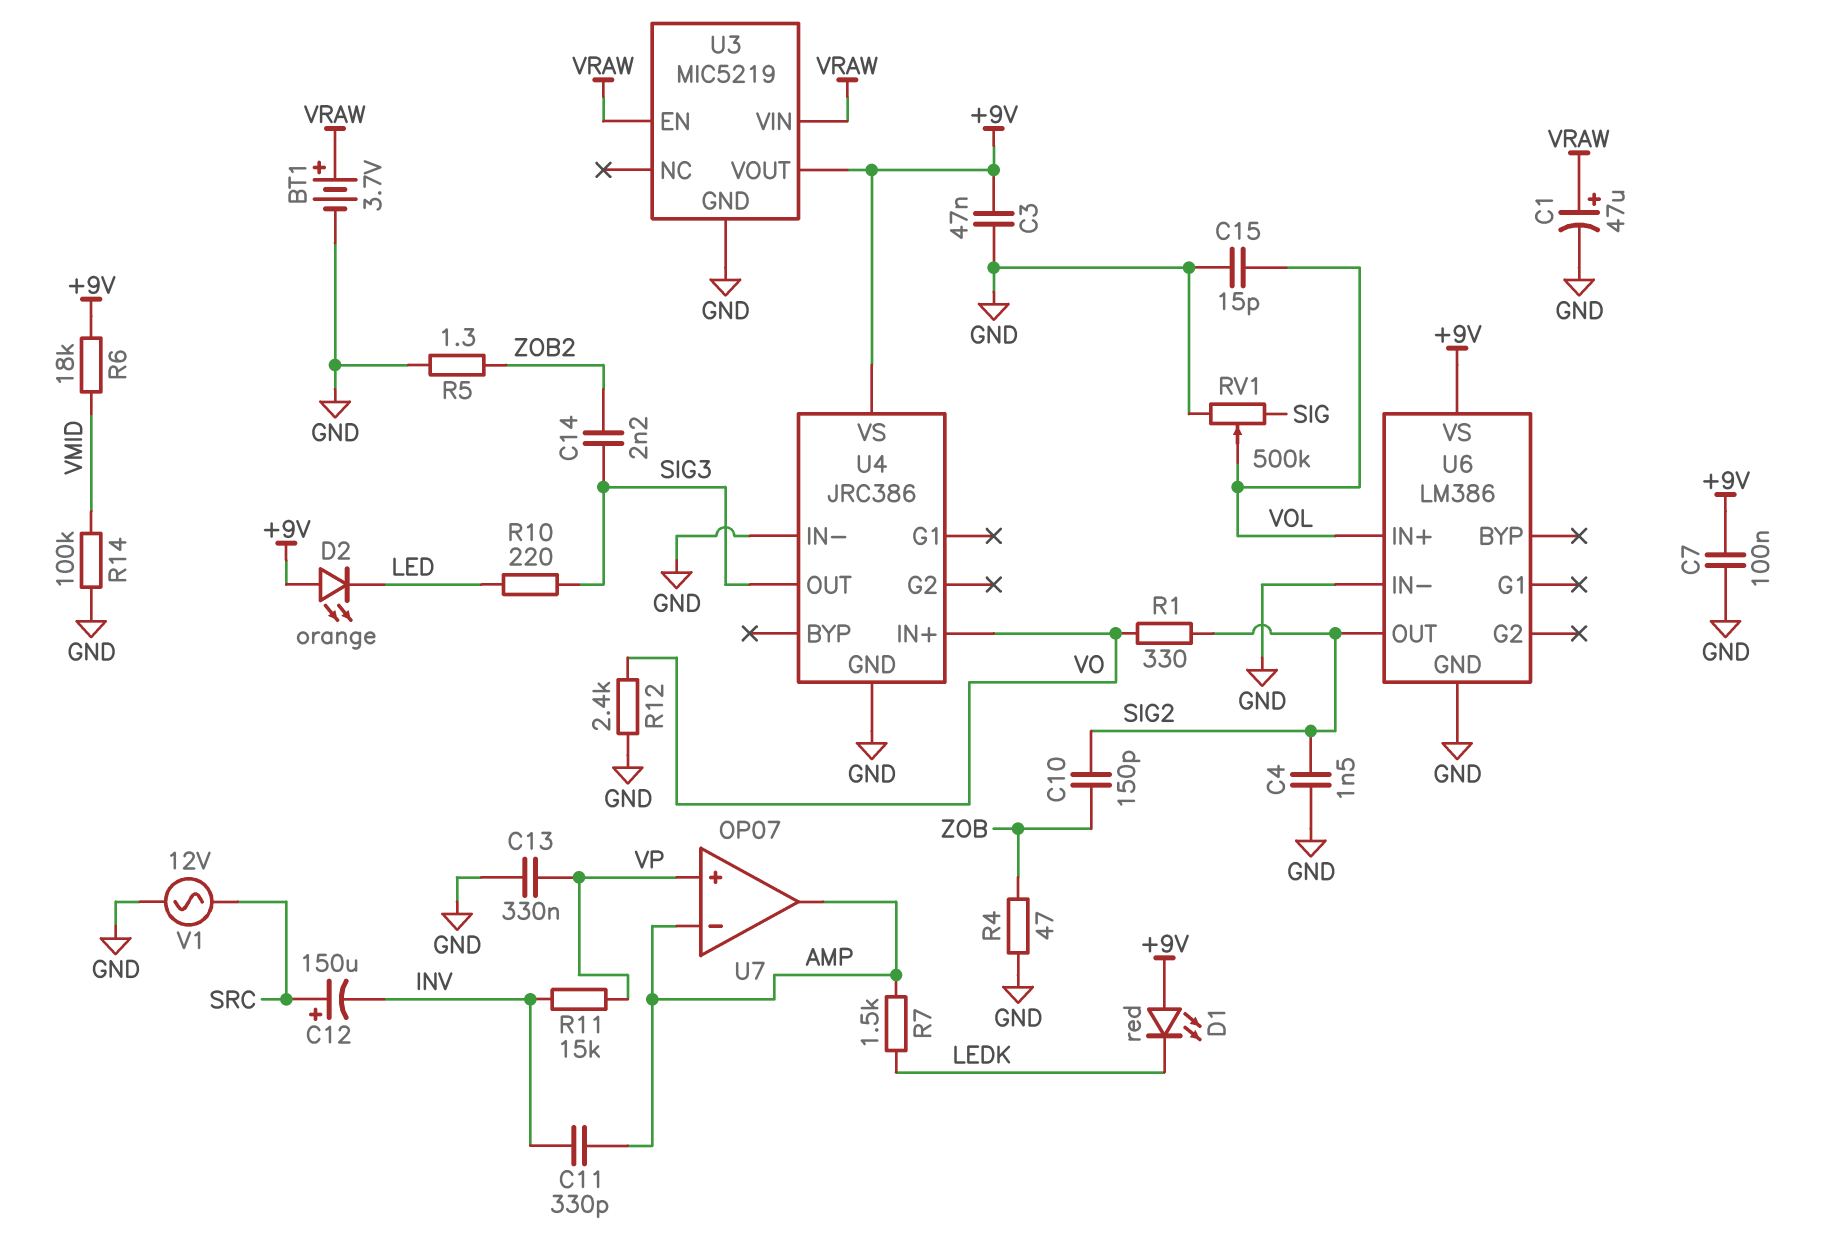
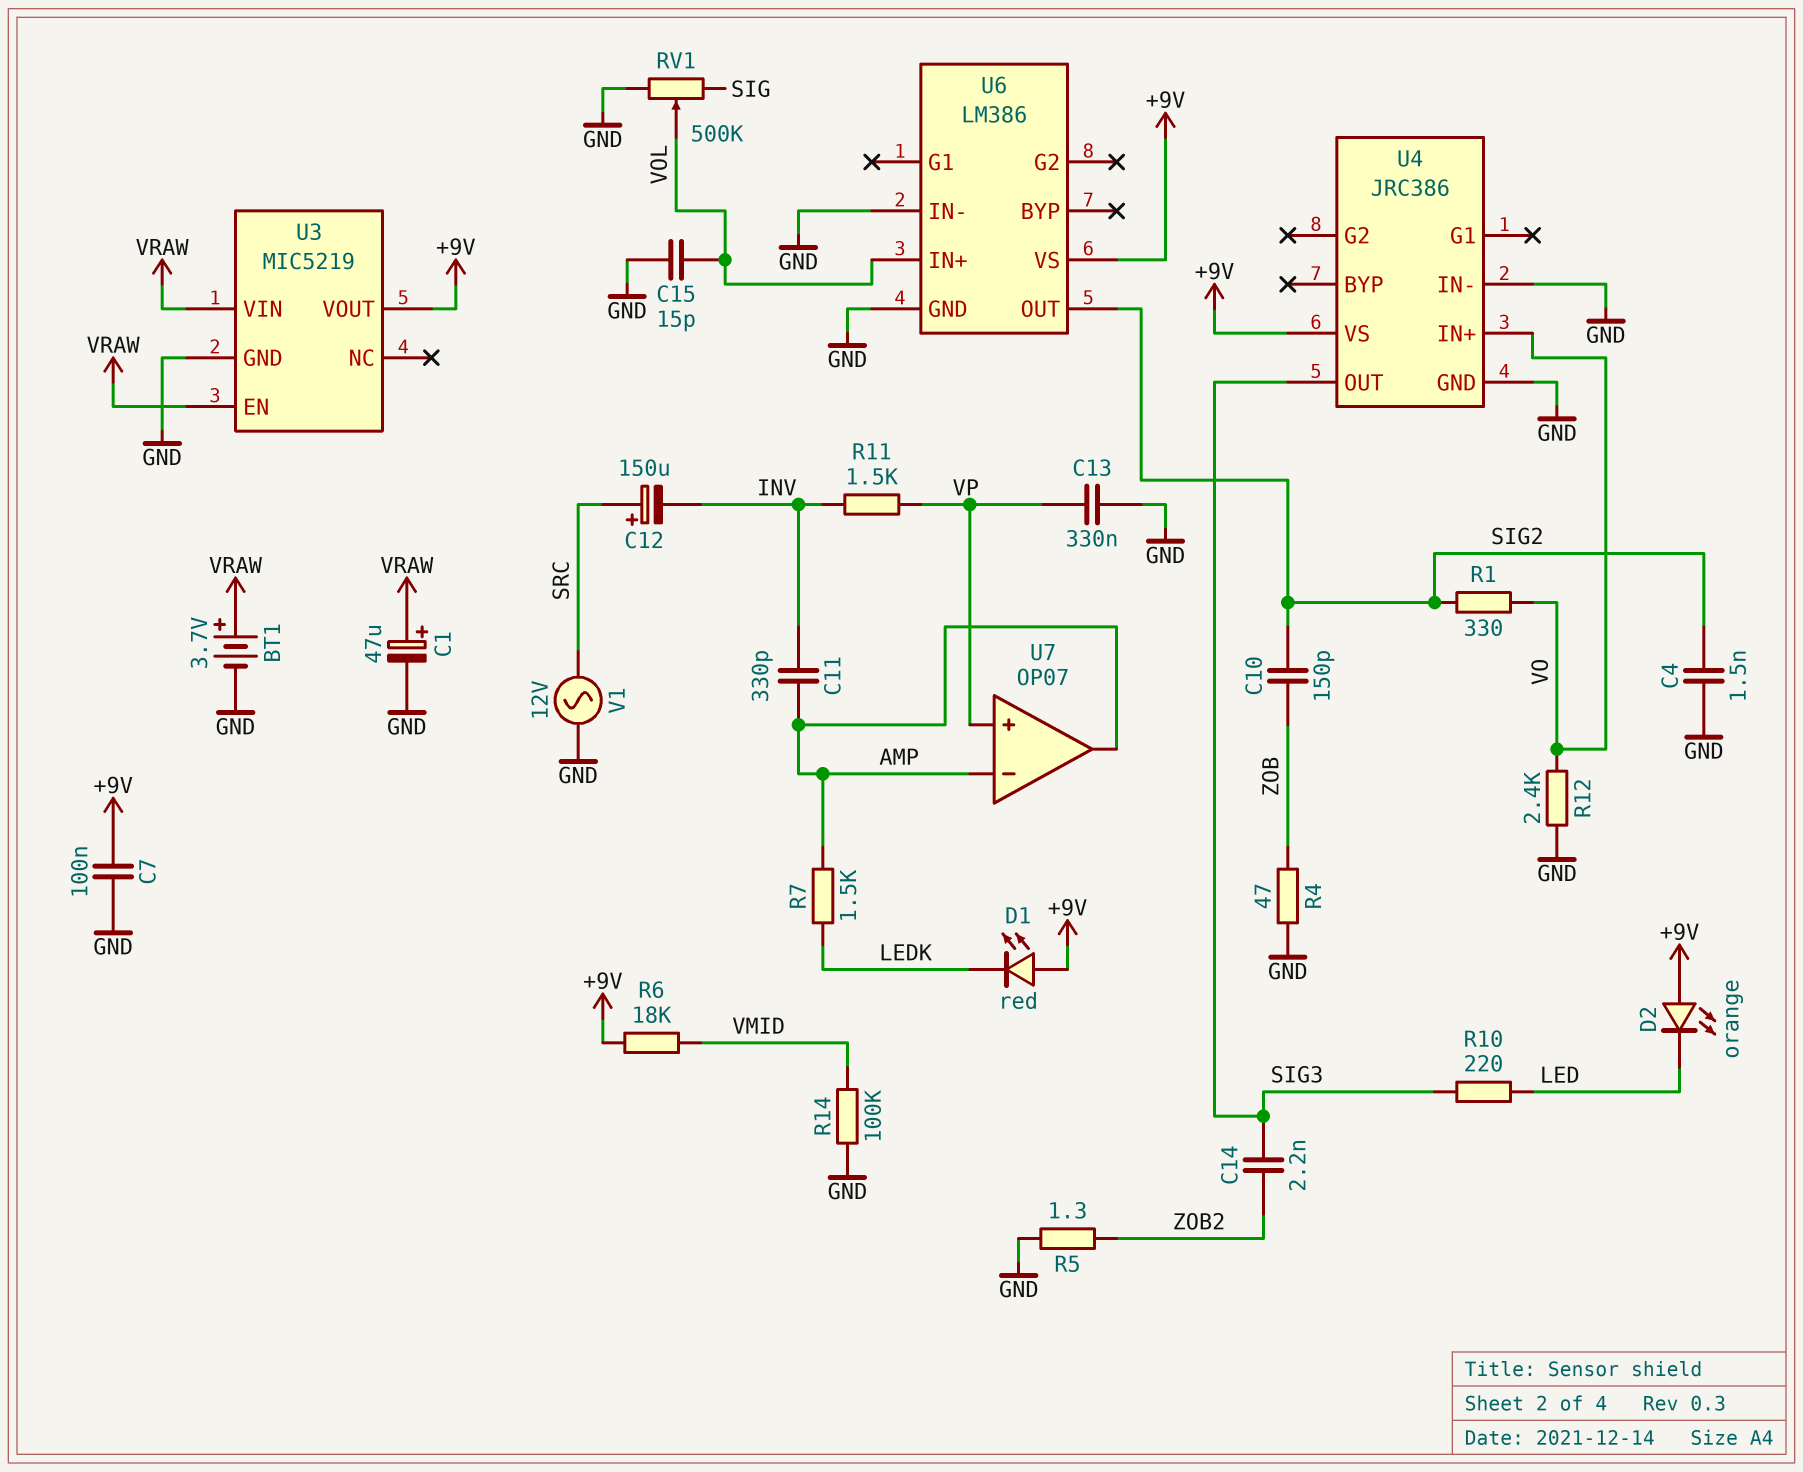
C3: 47nF (+9V, GND) -> none
R11: 15k (INV, VP) -> 1.5k (INV, VP)

